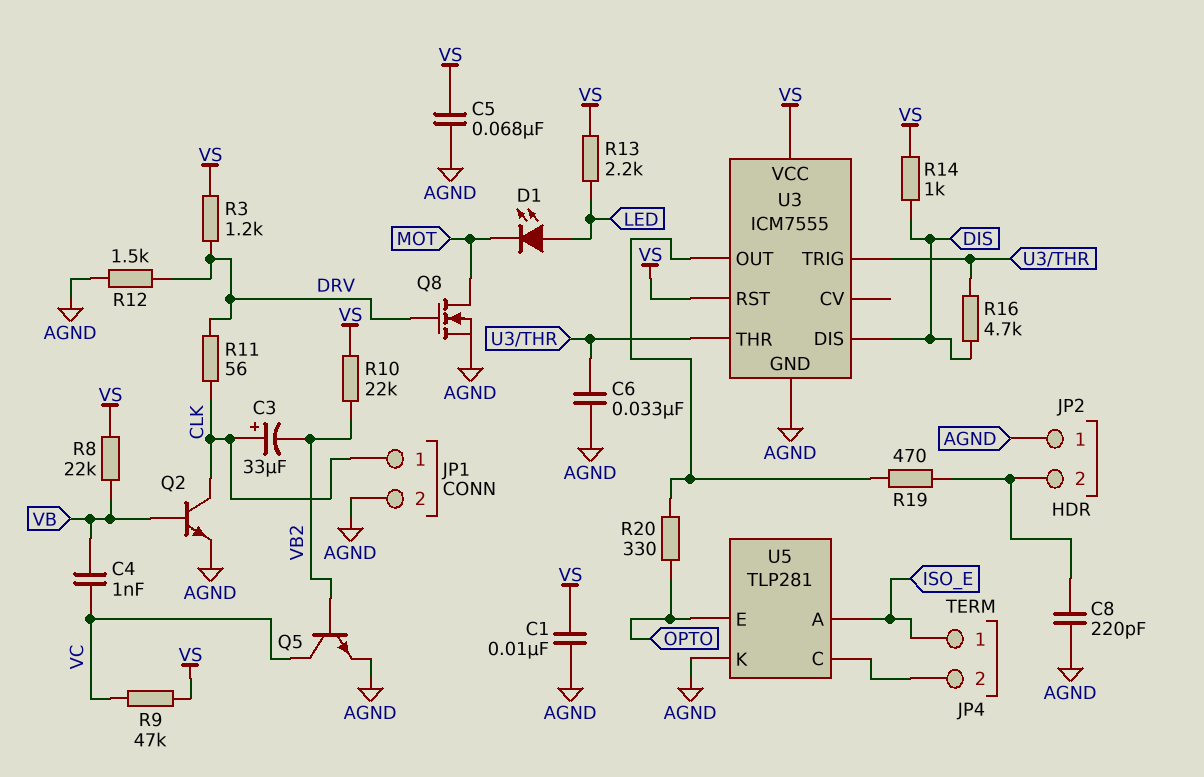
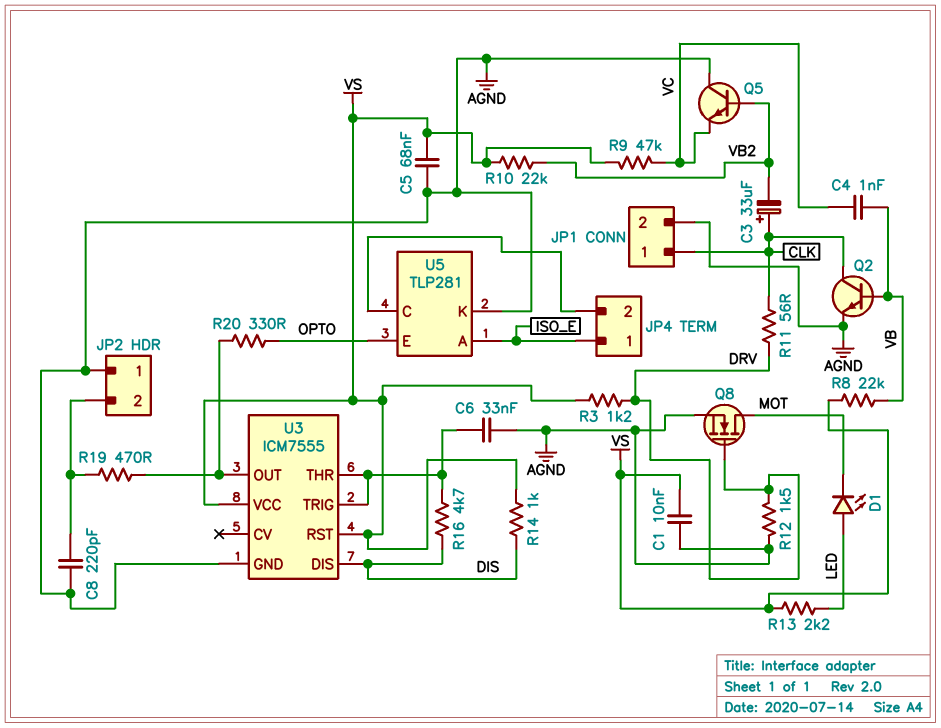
Q5: NPN (B VB2, C VC, E AGND) -> NPN (B VB2, C AGND, E VC)

